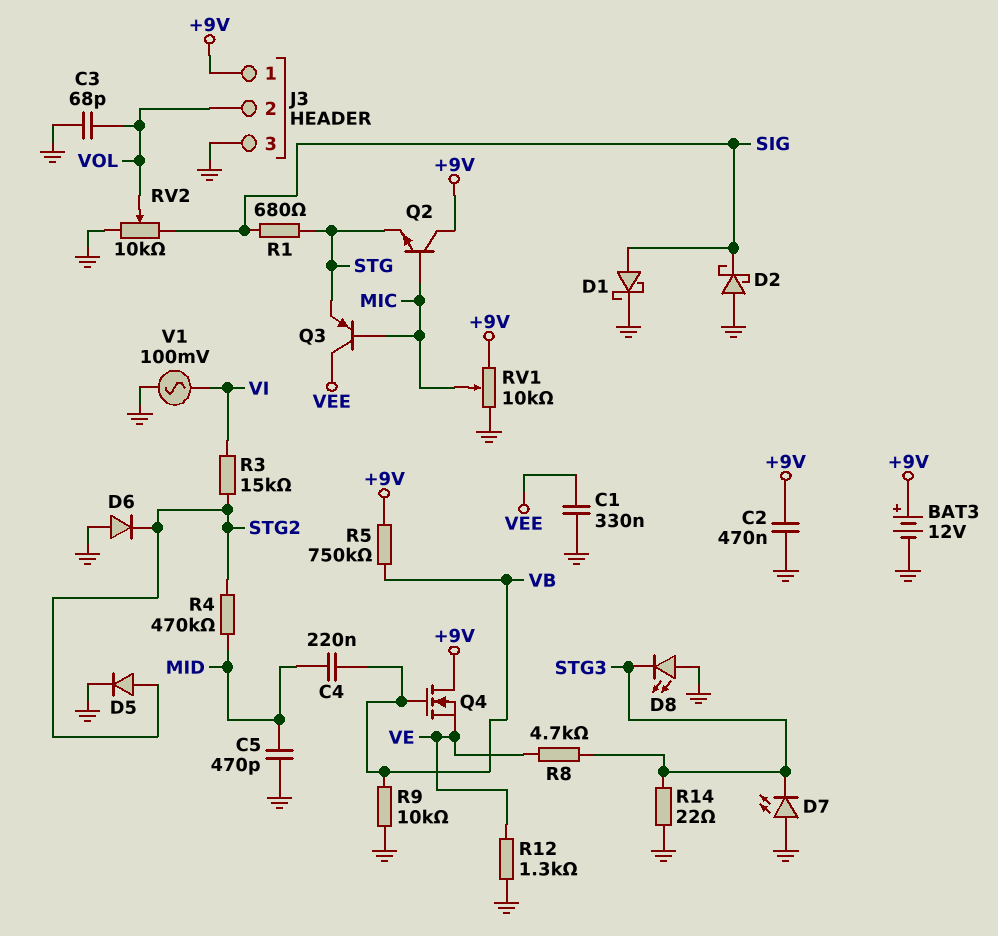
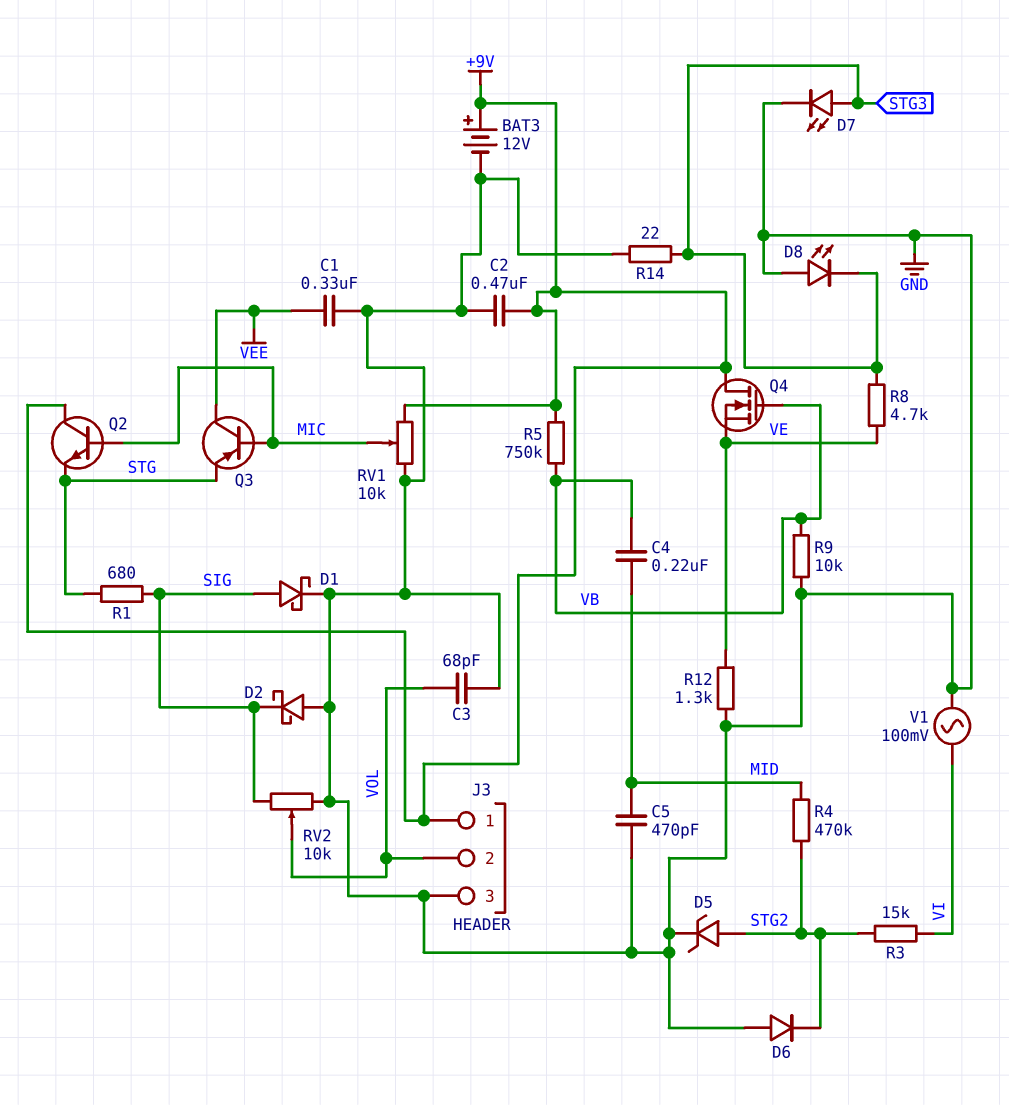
D5: diode (A STG2, K GND) -> zener (A STG2, K GND)
D7: LED (A GND, K STG3) -> LED (A STG3, K GND)

